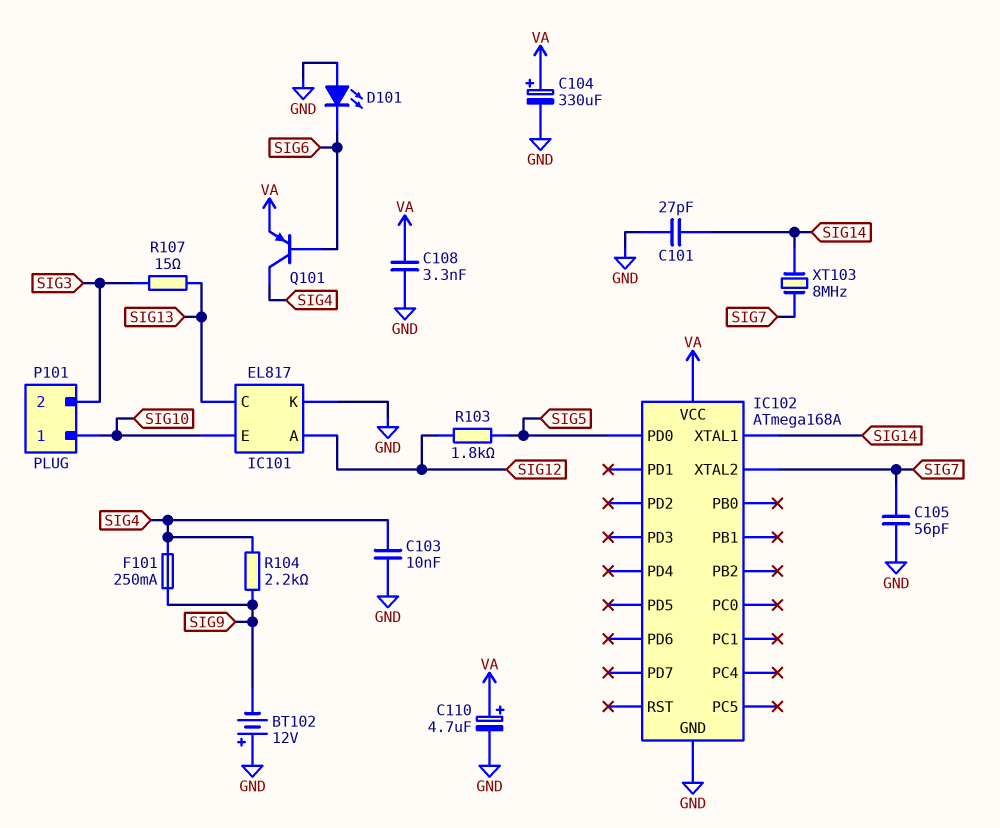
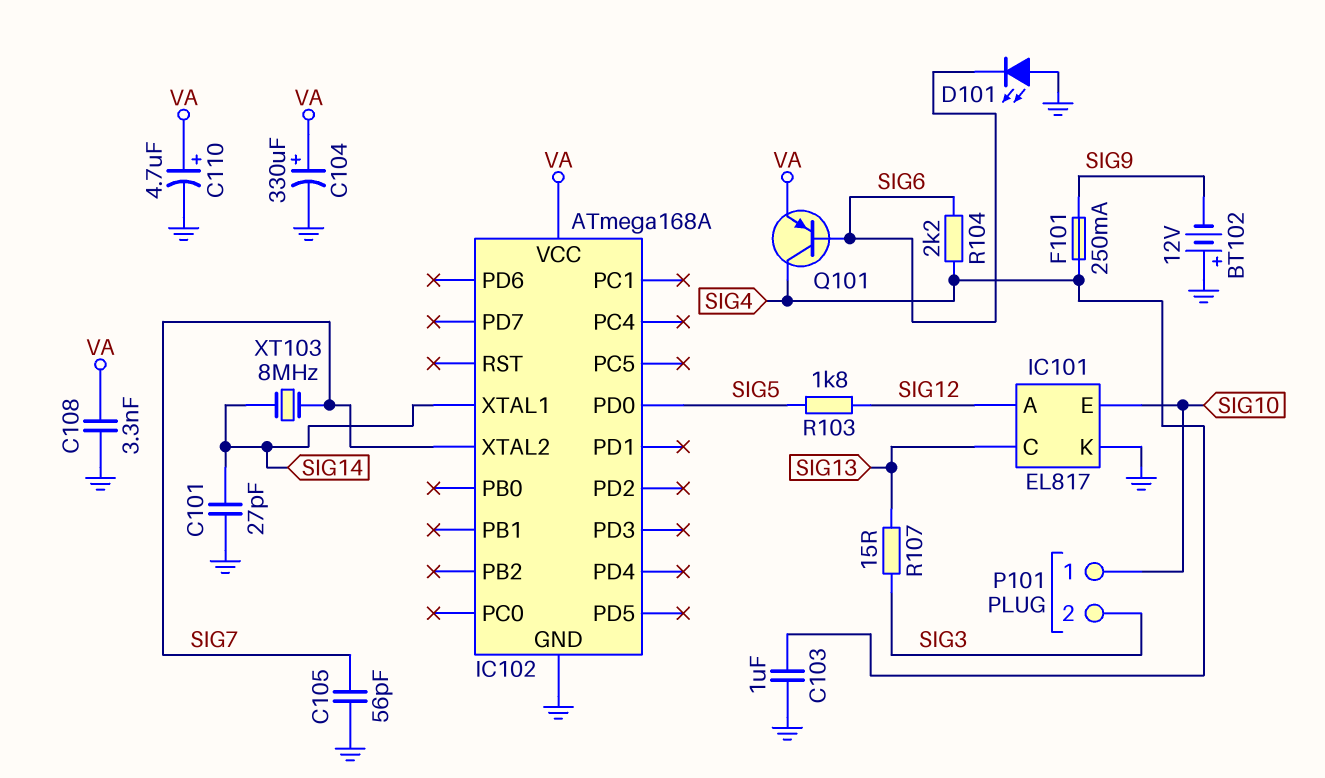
C103: 10nF (GND, SIG4) -> 1uF (GND, SIG4)
R104: 2.2k (SIG4, SIG9) -> 2.2k (SIG4, SIG6)

